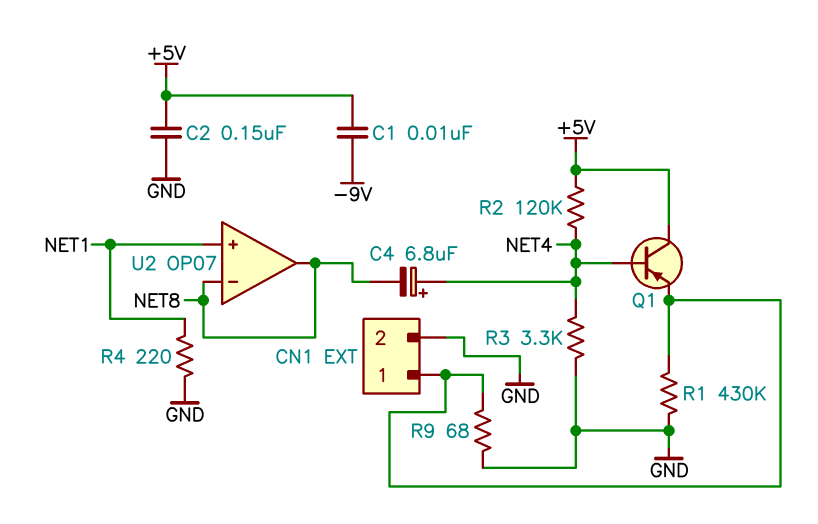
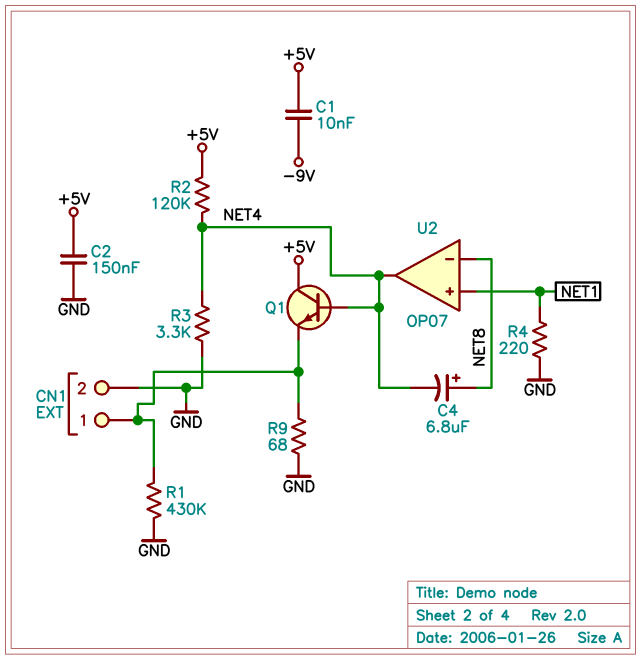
C4: 6.8uF (plus NET4, minus NET8) -> 6.8uF (plus NET8, minus NET4)
Q1: PNP (B NET4, C +5V, E CN1/1) -> NPN (B NET4, C +5V, E CN1/1)
U2 pin out: NET8 -> NET4

